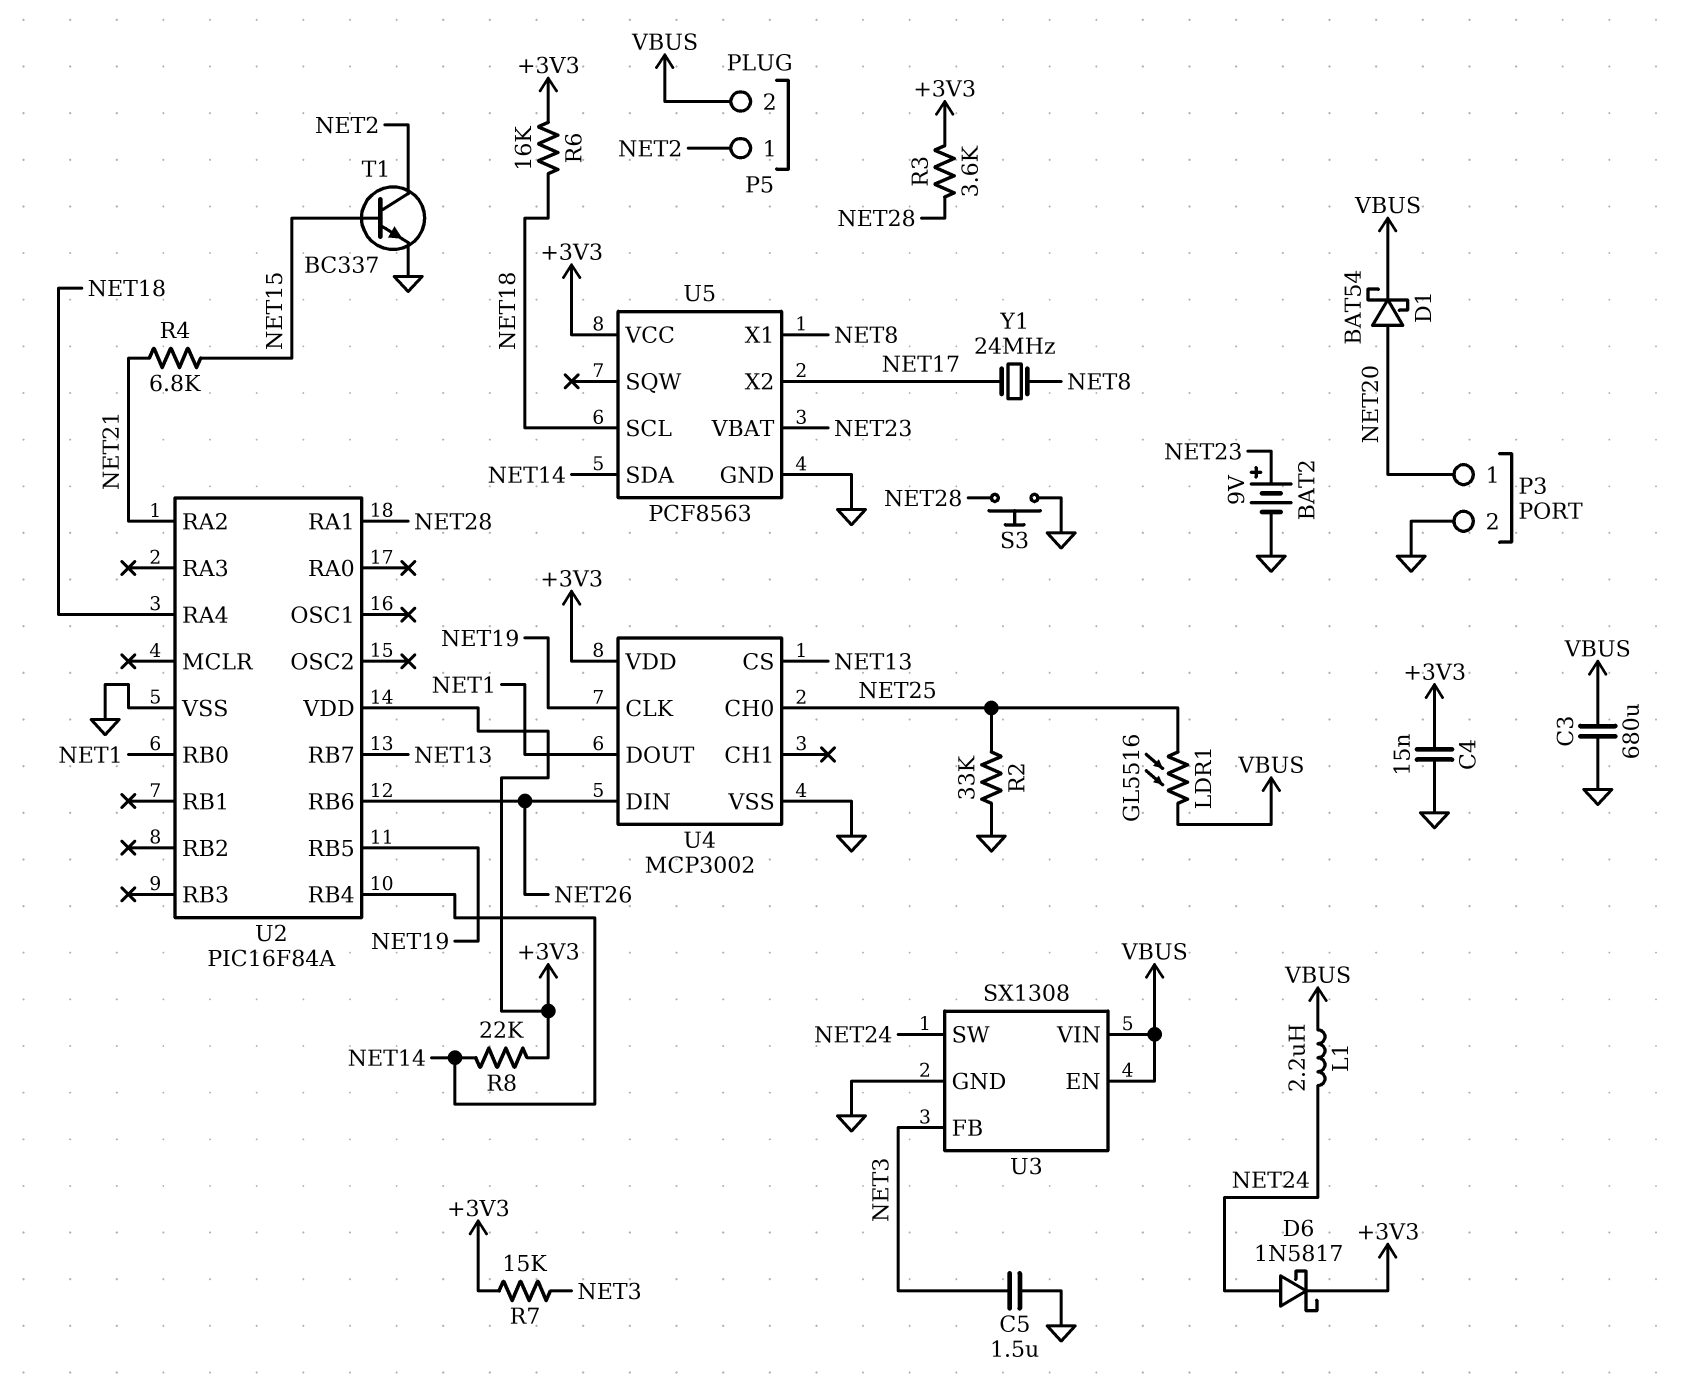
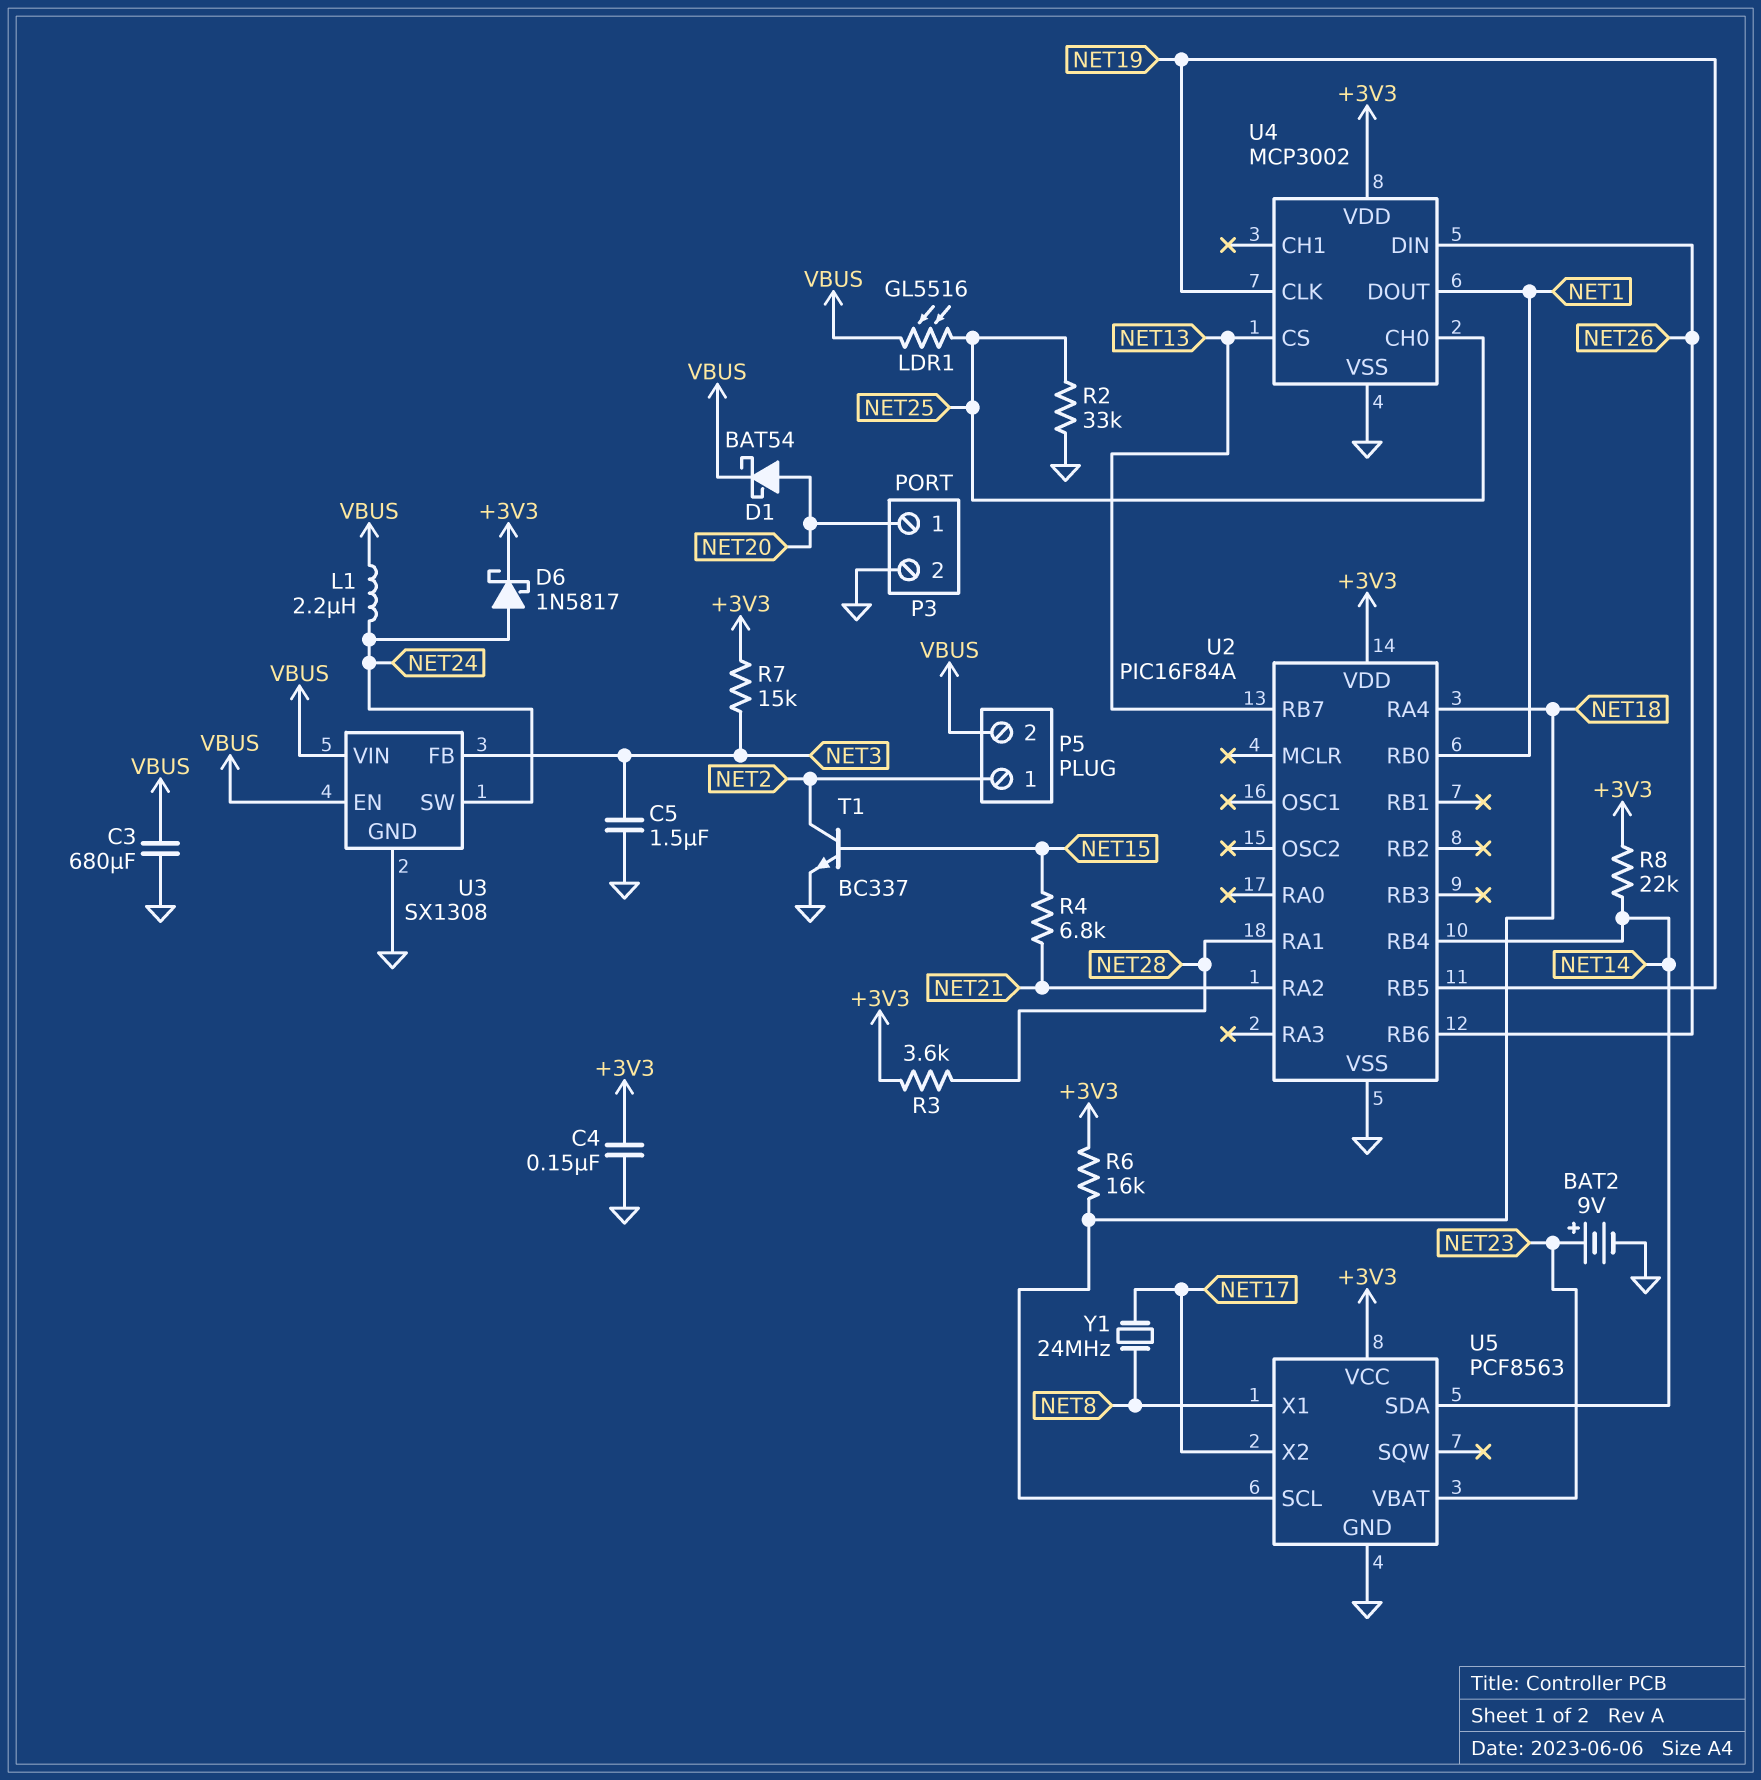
C4: 15nF (+3V3, GND) -> 150nF (+3V3, GND)
S3: button (GND, NET28) -> none

